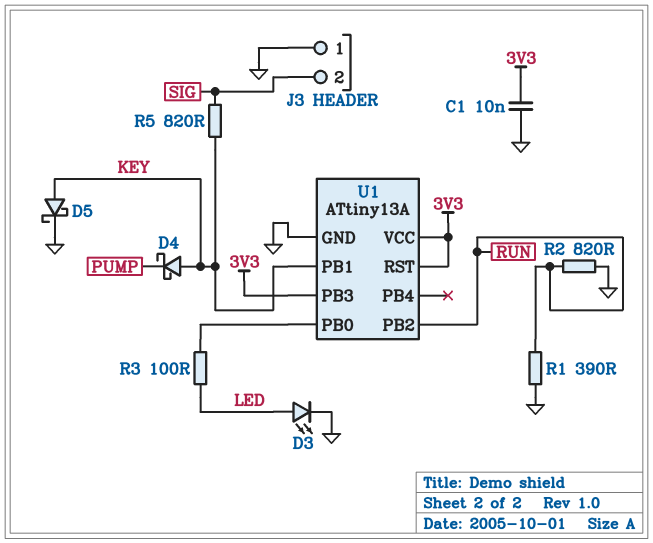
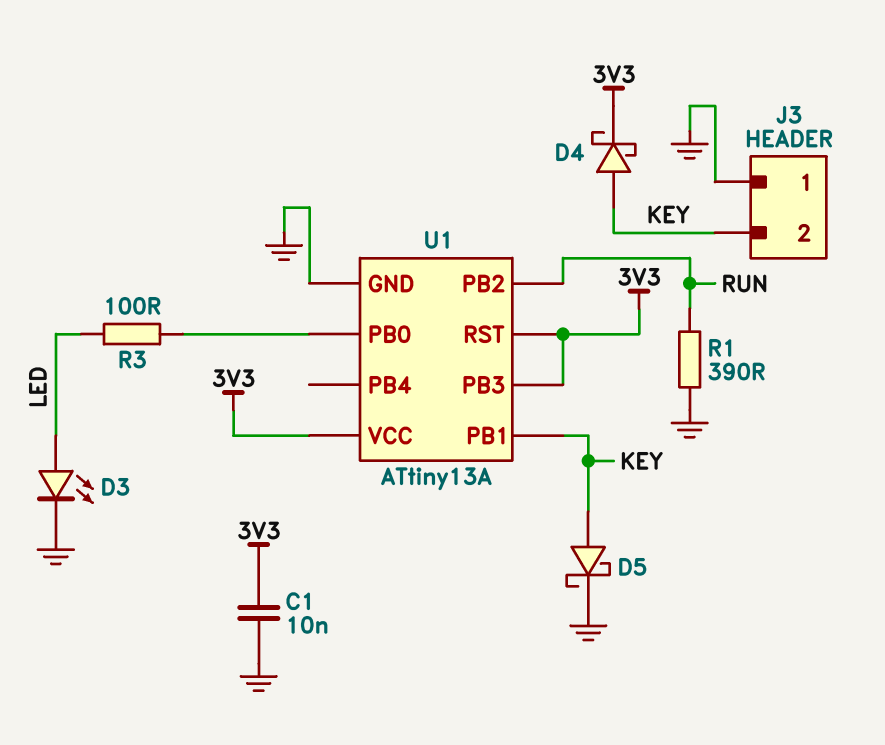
D4: schottky (A KEY, K PUMP) -> schottky (A KEY, K 3V3)
J3 pin 2: SIG -> KEY
R2: 820 (GND, RUN) -> none
R5: 820 (KEY, SIG) -> none

